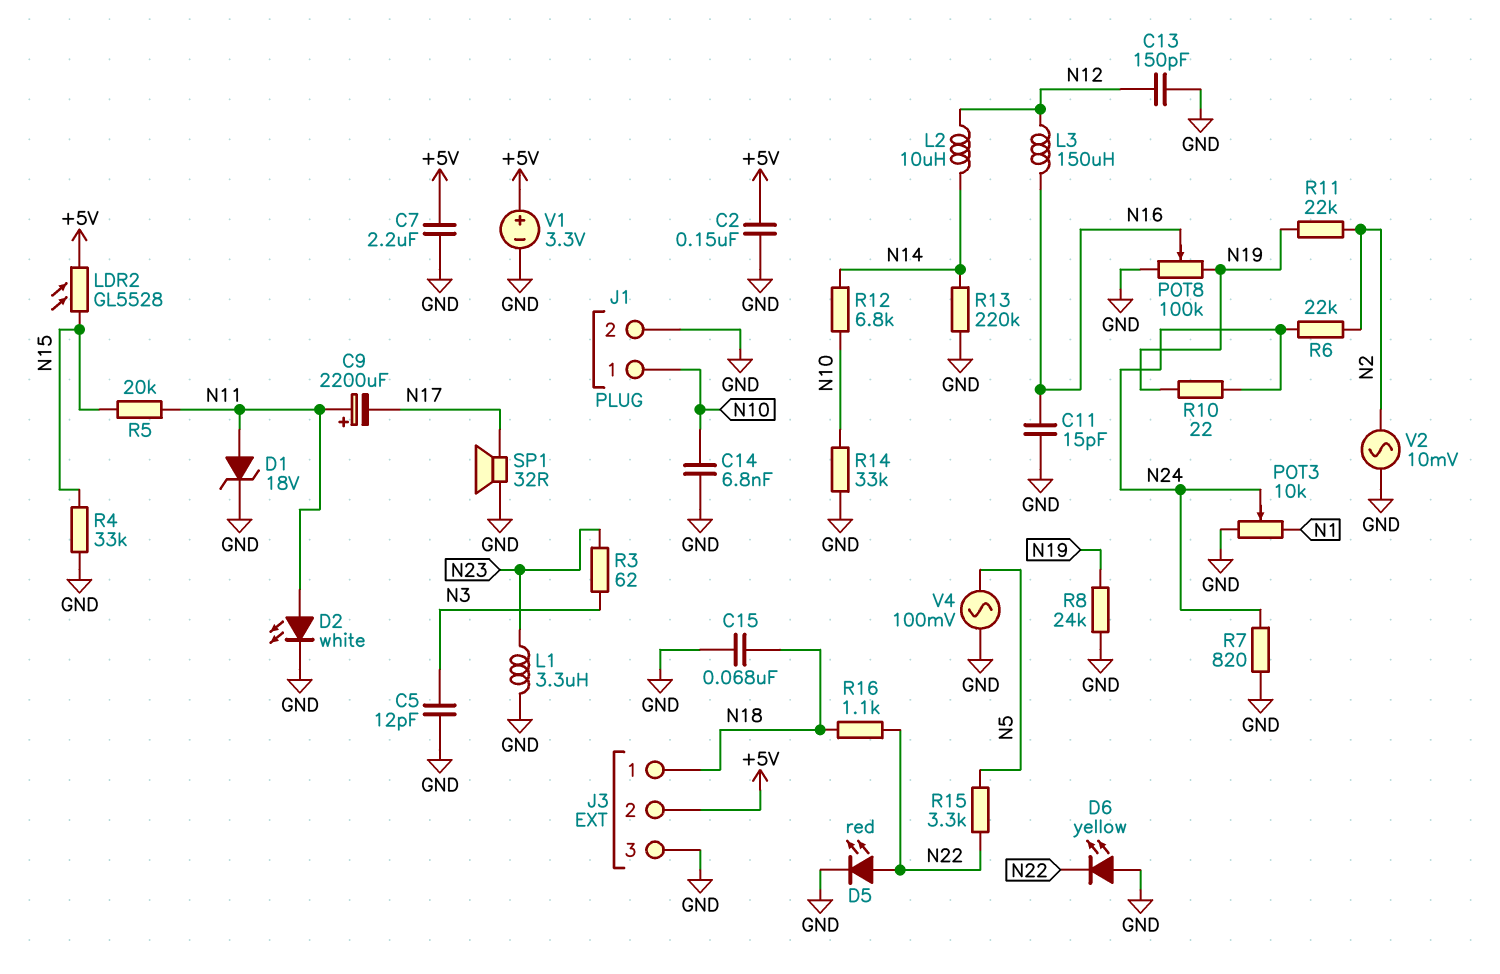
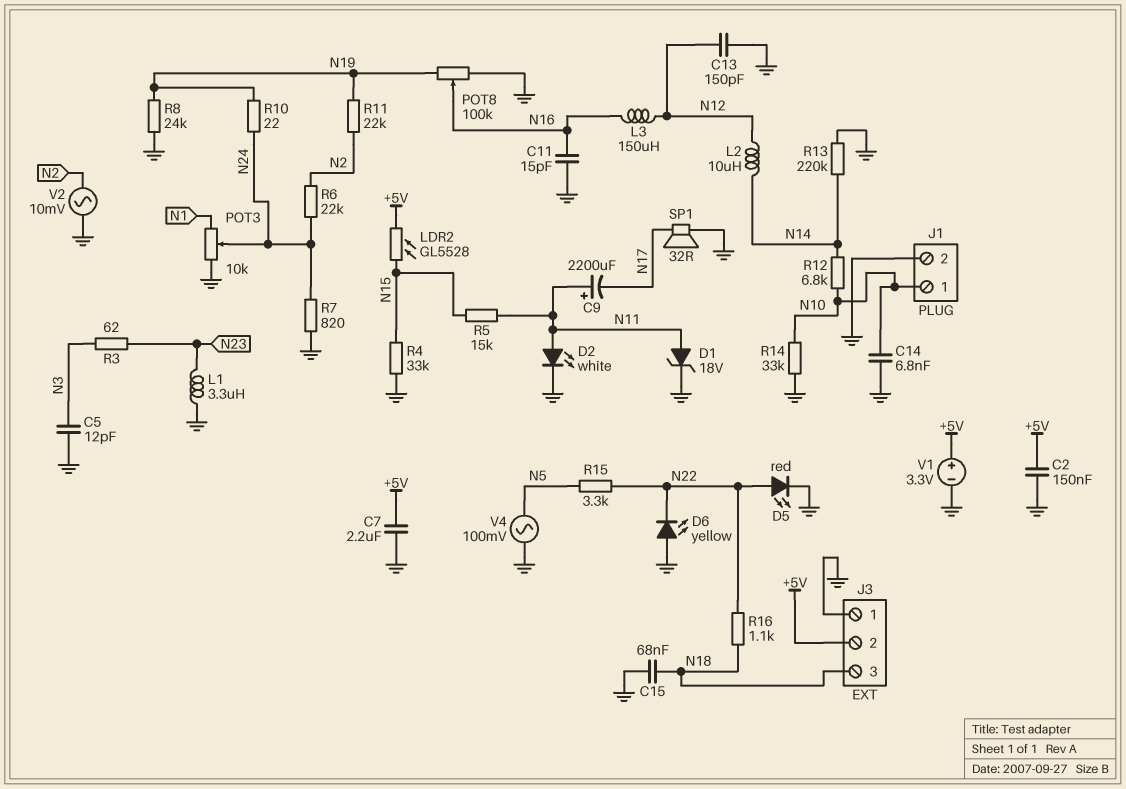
J3 pin 1: N18 -> GND
J3 pin 3: GND -> N18
R5: 20k (N11, N15) -> 15k (N11, N15)

